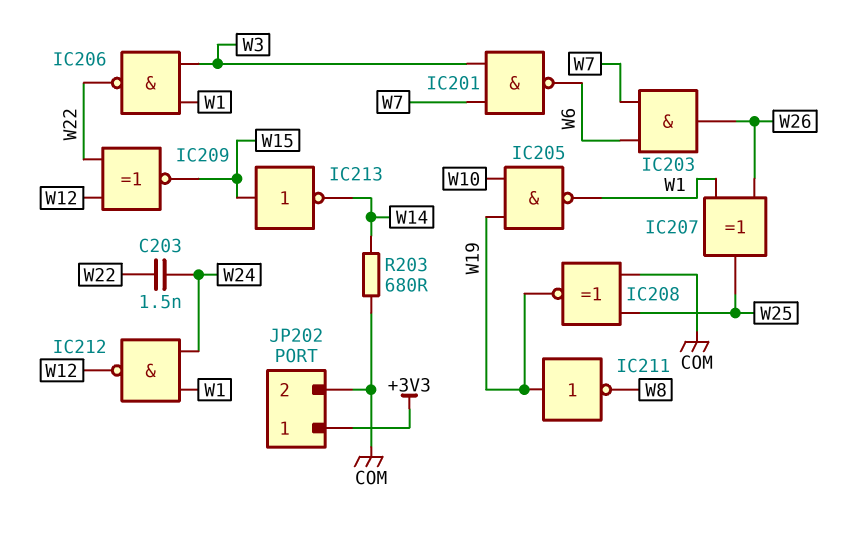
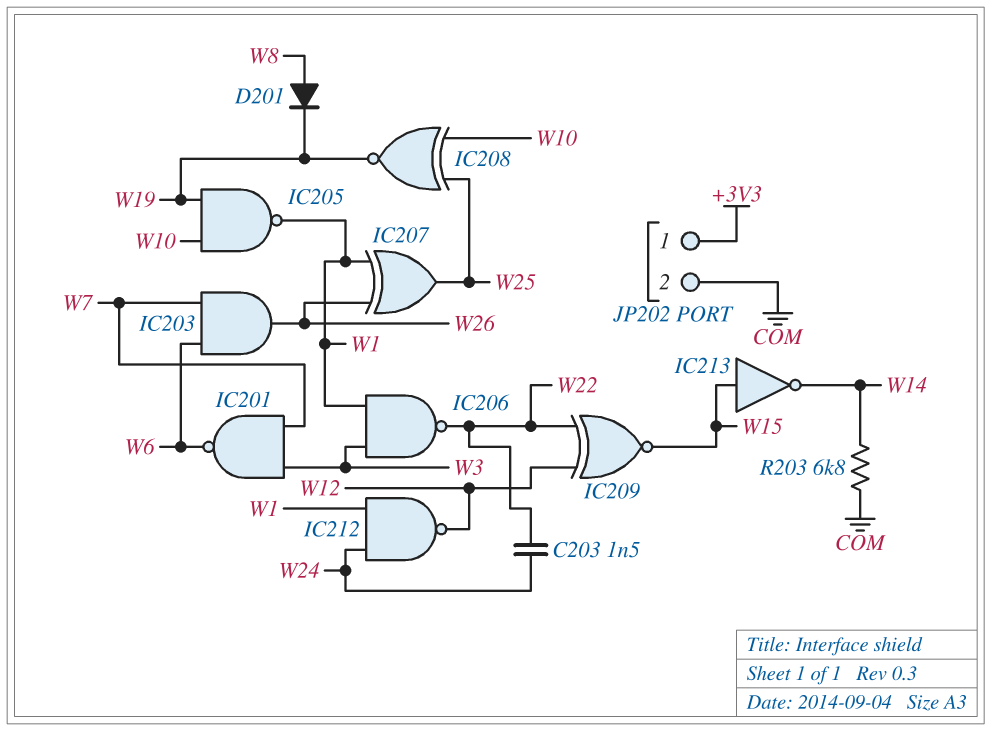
D201: none -> diode (A W8, K W19)
IC208: XNOR (in COM, in W25, out W19) -> XNOR (in W10, in W25, out W19)
IC211: NOT (in W19, out W8) -> none
R203: 680 (COM, W14) -> 6.8k (COM, W14)

